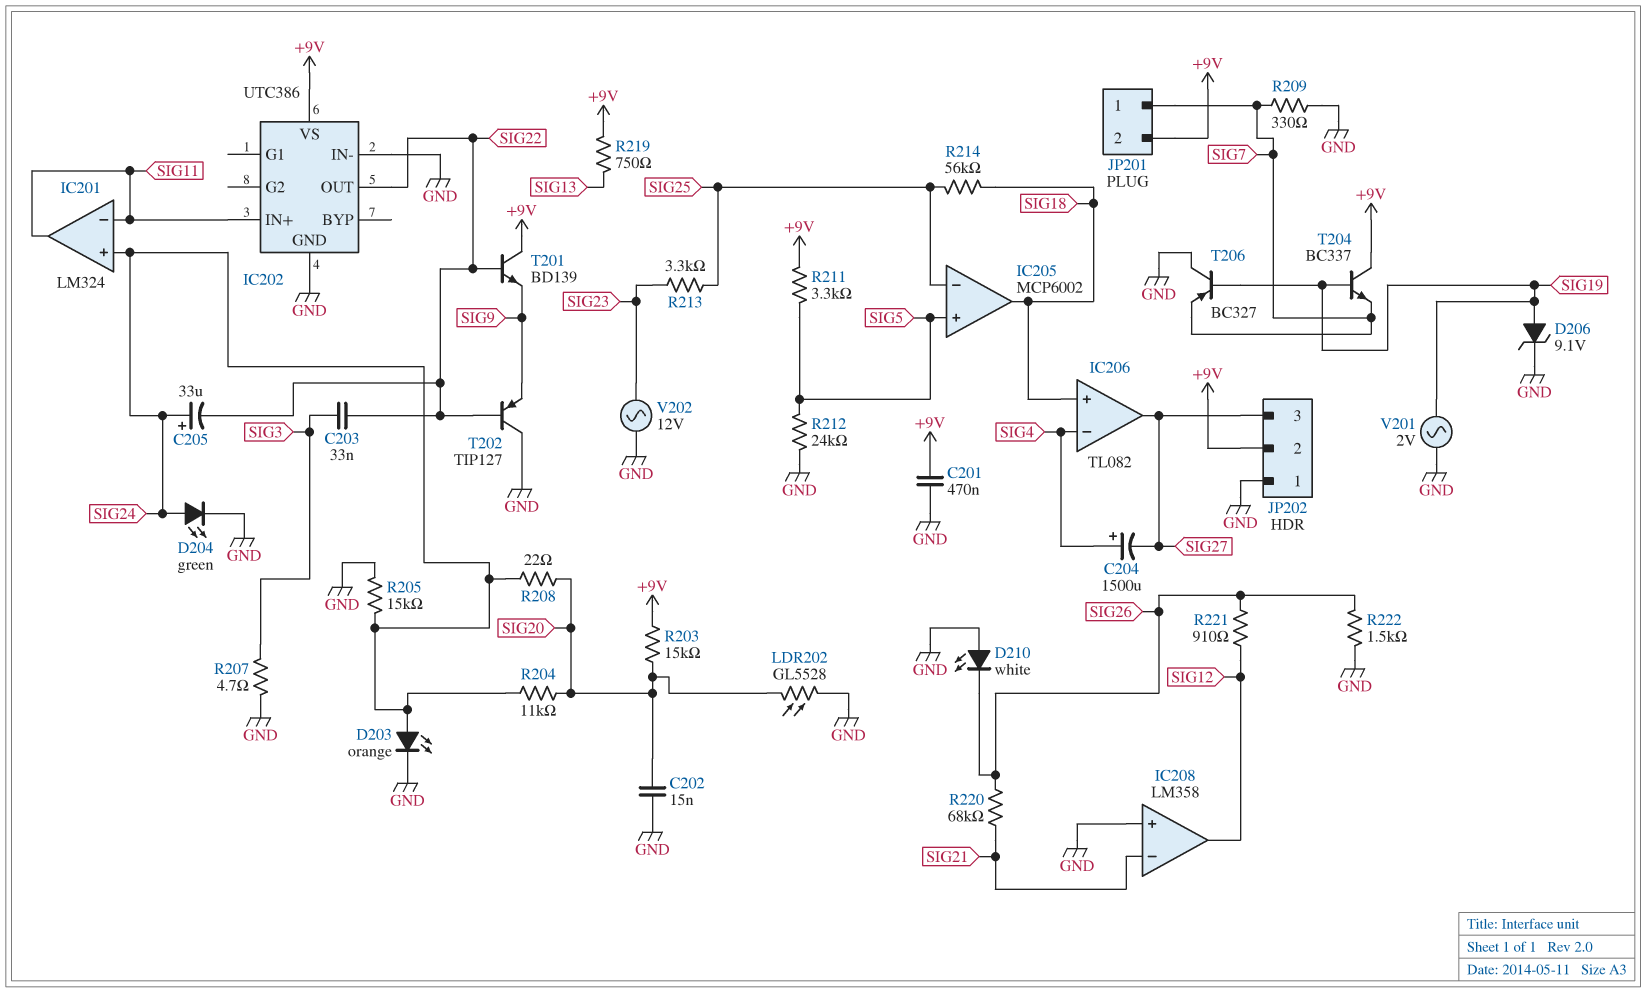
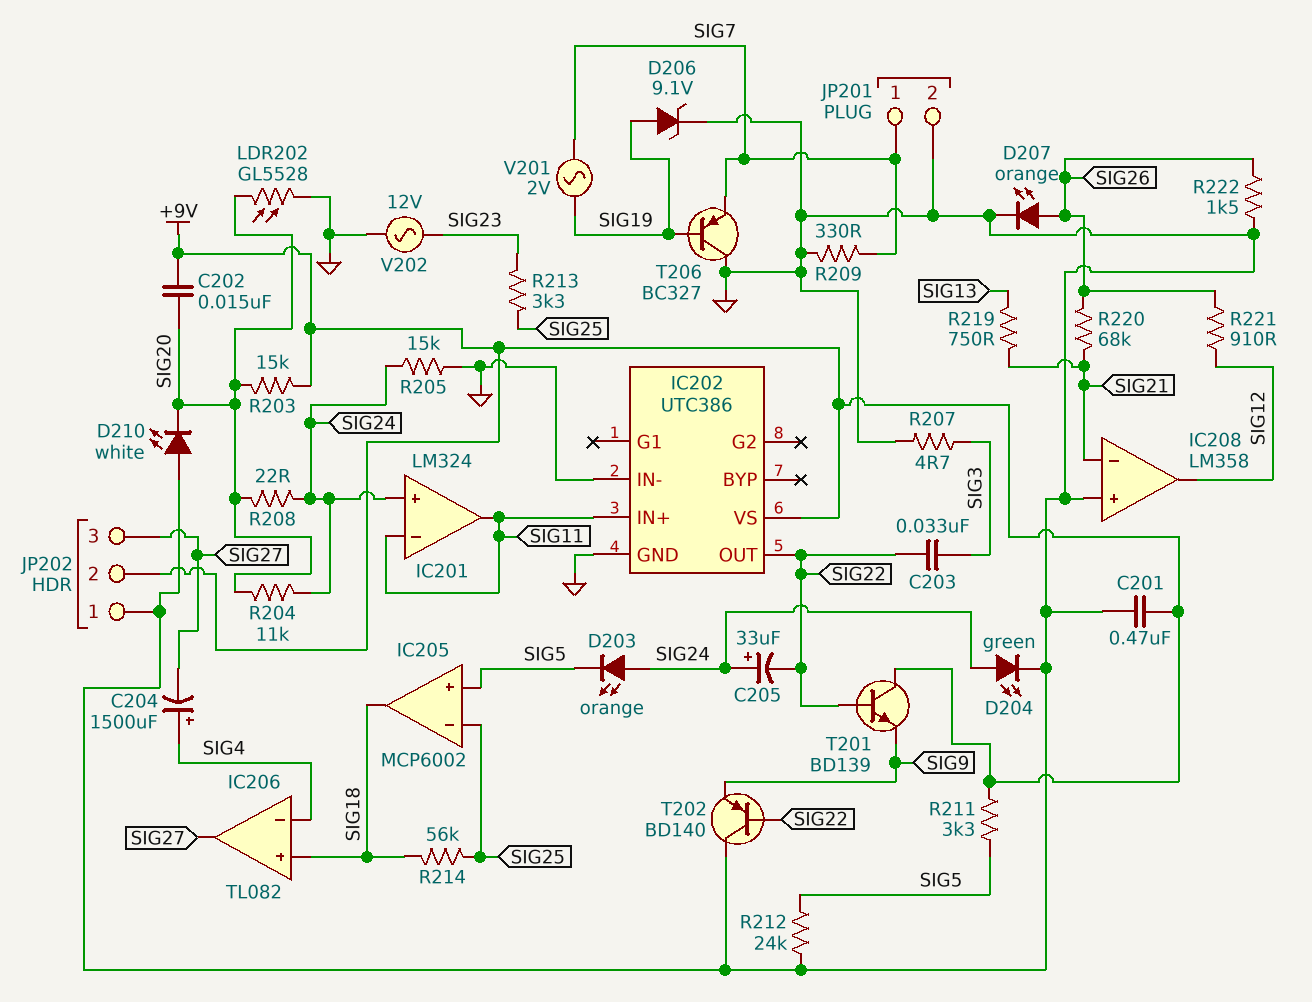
C202: 15nF (GND, SIG20) -> 15nF (+9V, SIG20)
D203: LED orange (A SIG24, K GND) -> LED orange (A SIG24, K SIG5)
D207: none -> LED orange (A SIG26, K GND)
D210: LED white (A GND, K SIG26) -> LED white (A GND, K SIG20)
JP201 pin 2: +9V -> GND
R219: 750 (+9V, SIG13) -> 750 (SIG13, SIG21)
T202: PNP TIP127 (B SIG22, C GND, E SIG9) -> PNP BD140 (B SIG22, C GND, E SIG9)
T204: NPN BC337 (B SIG19, C +9V, E SIG7) -> none
V201: AC 2V (GND, SIG19) -> AC 2V (SIG7, SIG19)

